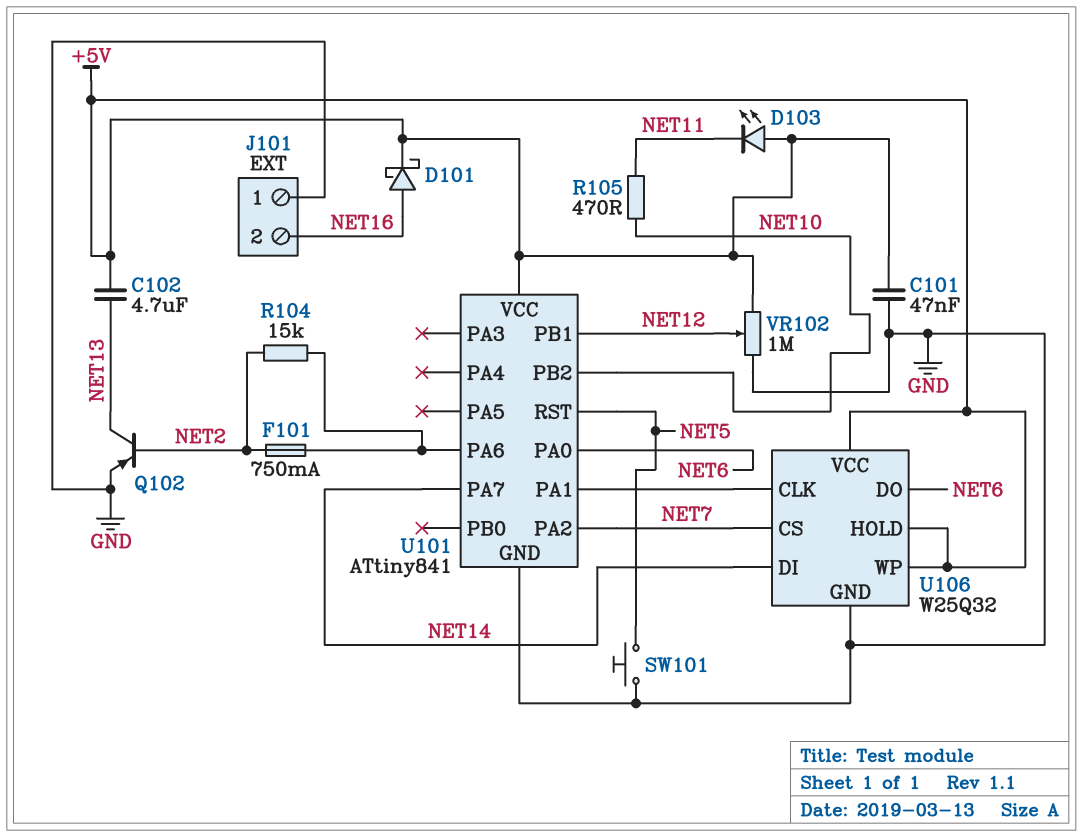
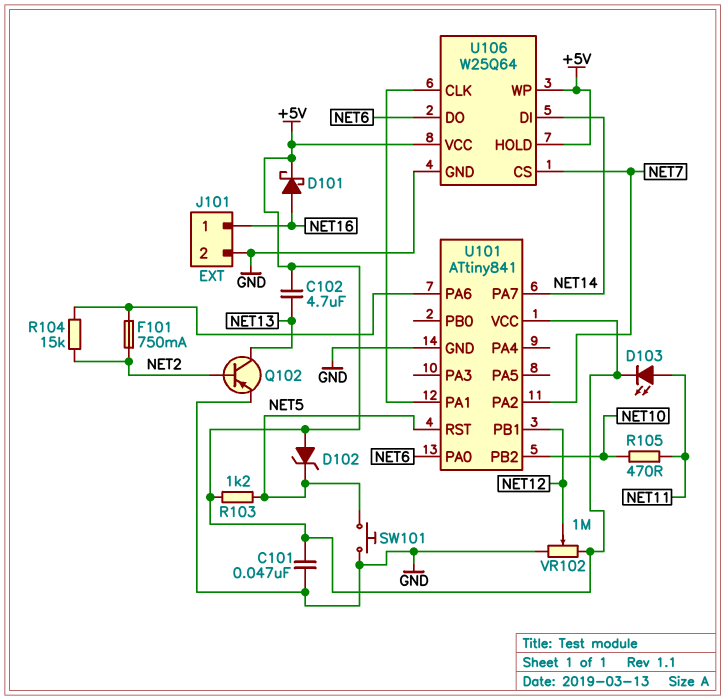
D102: none -> zener (A +5V, K NET5)
D103: LED (A +5V, K NET11) -> LED (A NET11, K +5V)
J101 pin 1: GND -> NET16
J101 pin 2: NET16 -> GND
R103: none -> 1.2k (+5V, NET5)
U106: W25Q32 -> W25Q64

